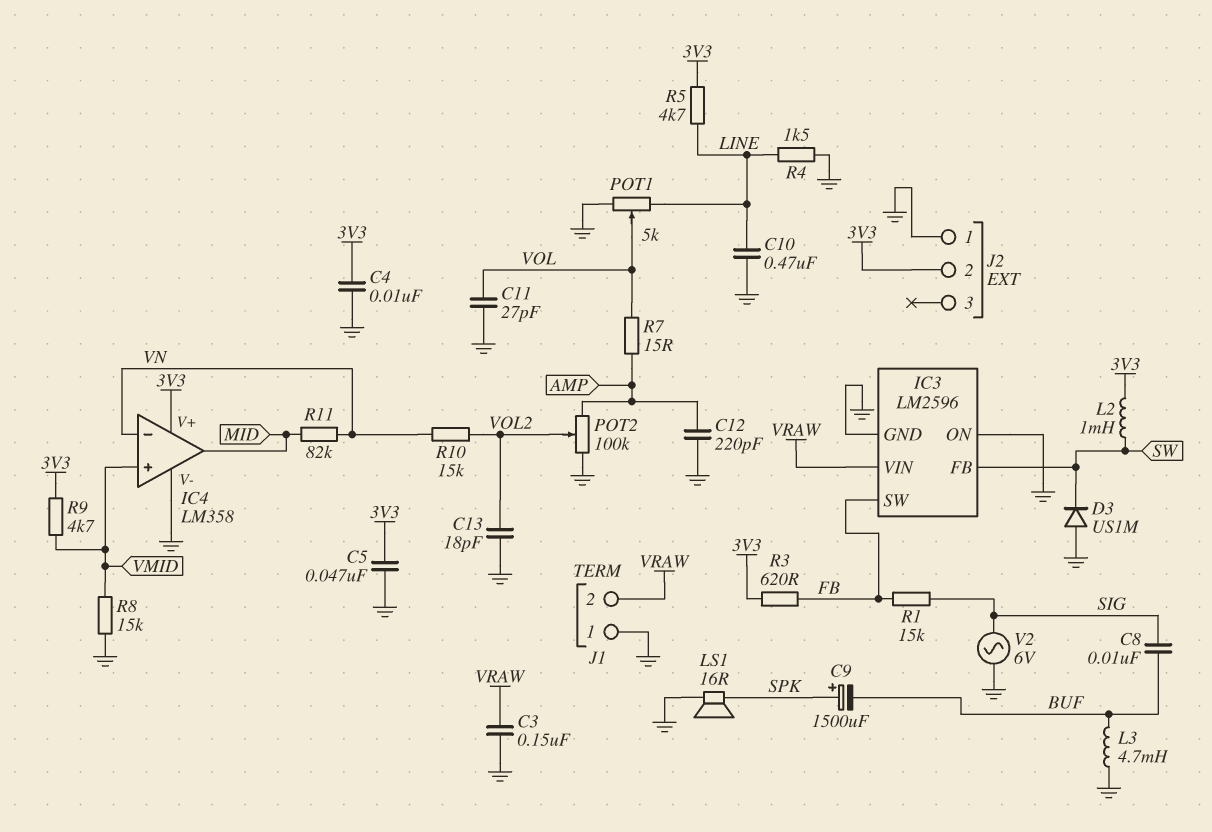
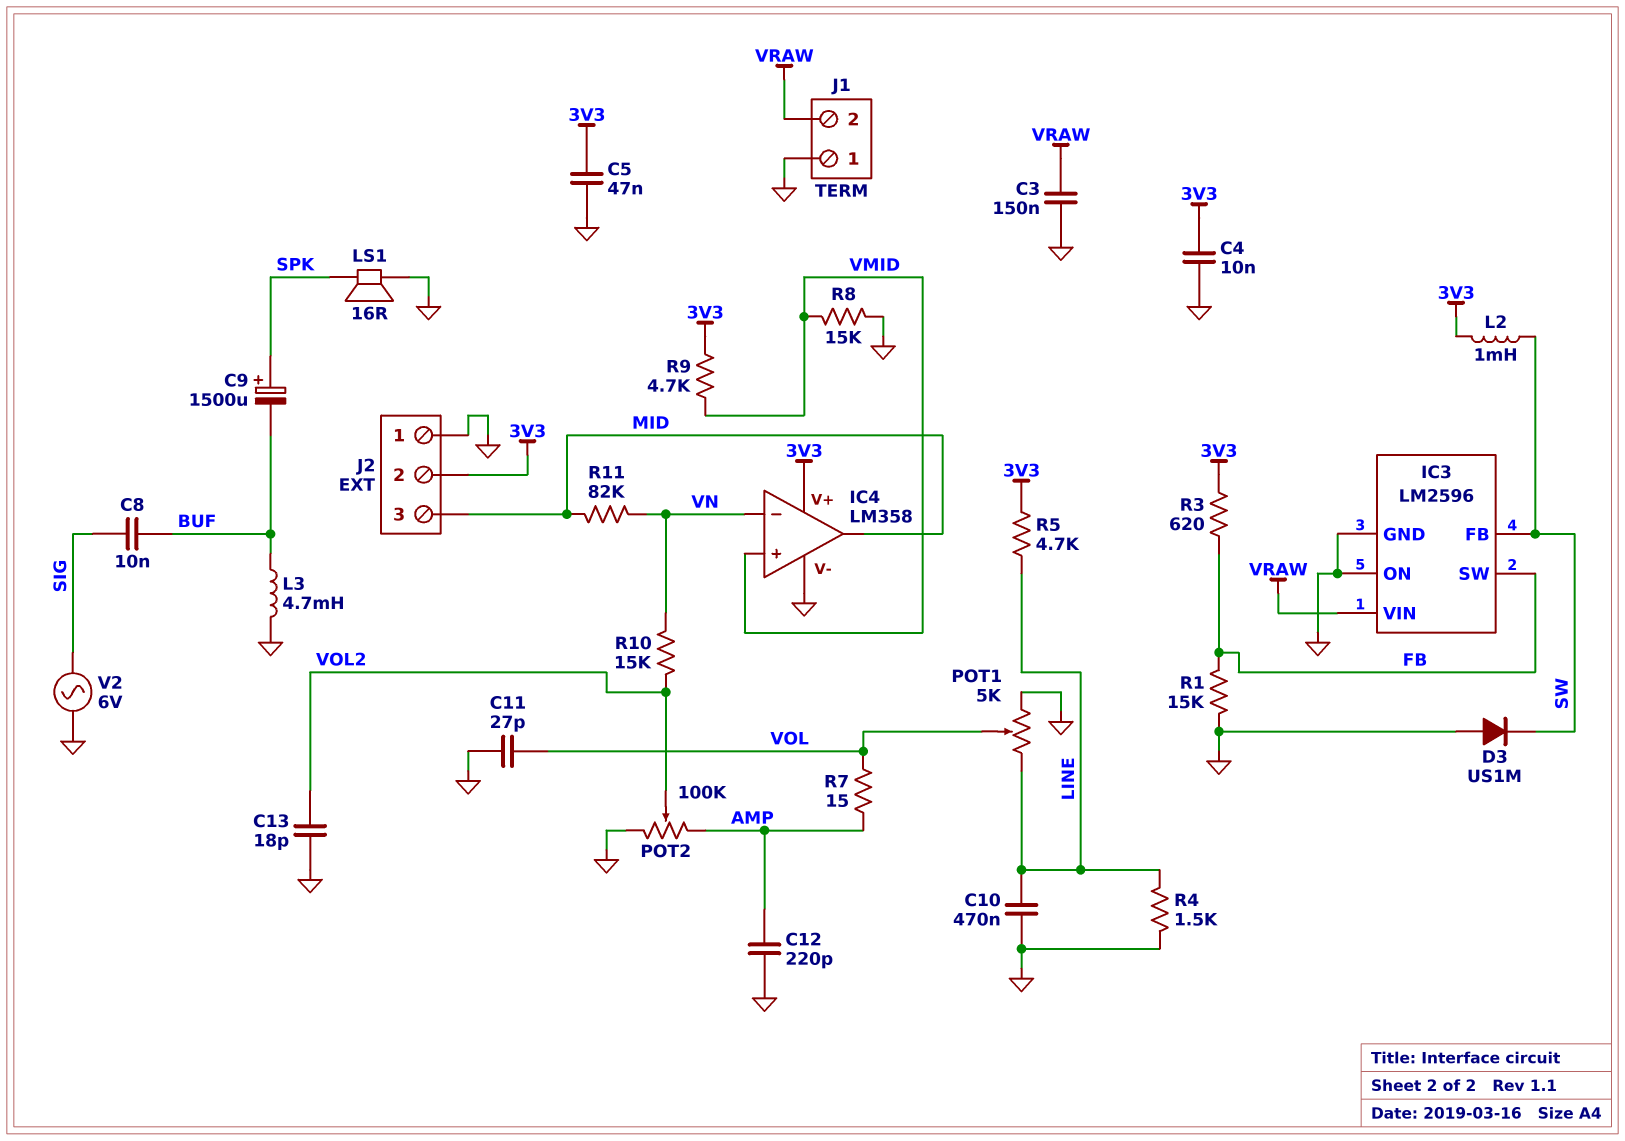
J2 pin 3: none -> MID
R1: 15k (FB, SIG) -> 15k (FB, GND)

